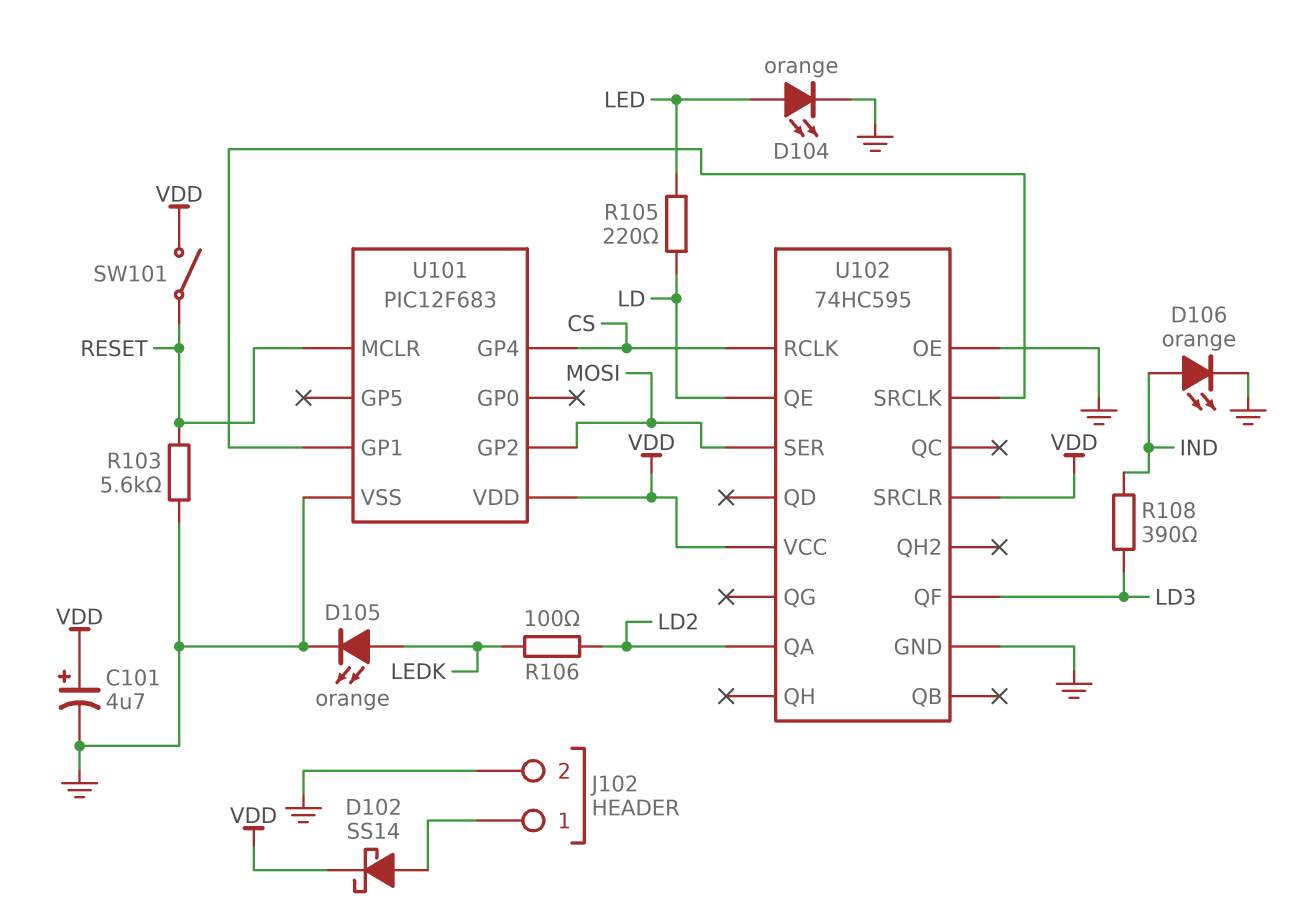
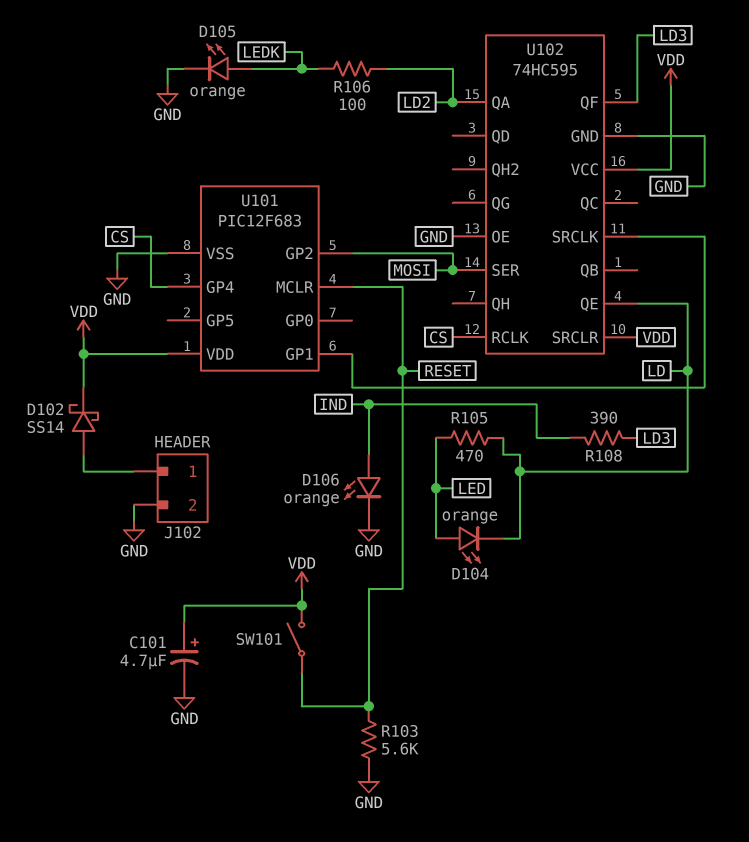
D104: LED orange (A LED, K GND) -> LED orange (A LED, K LD)
R105: 220 (LD, LED) -> 470 (LD, LED)

